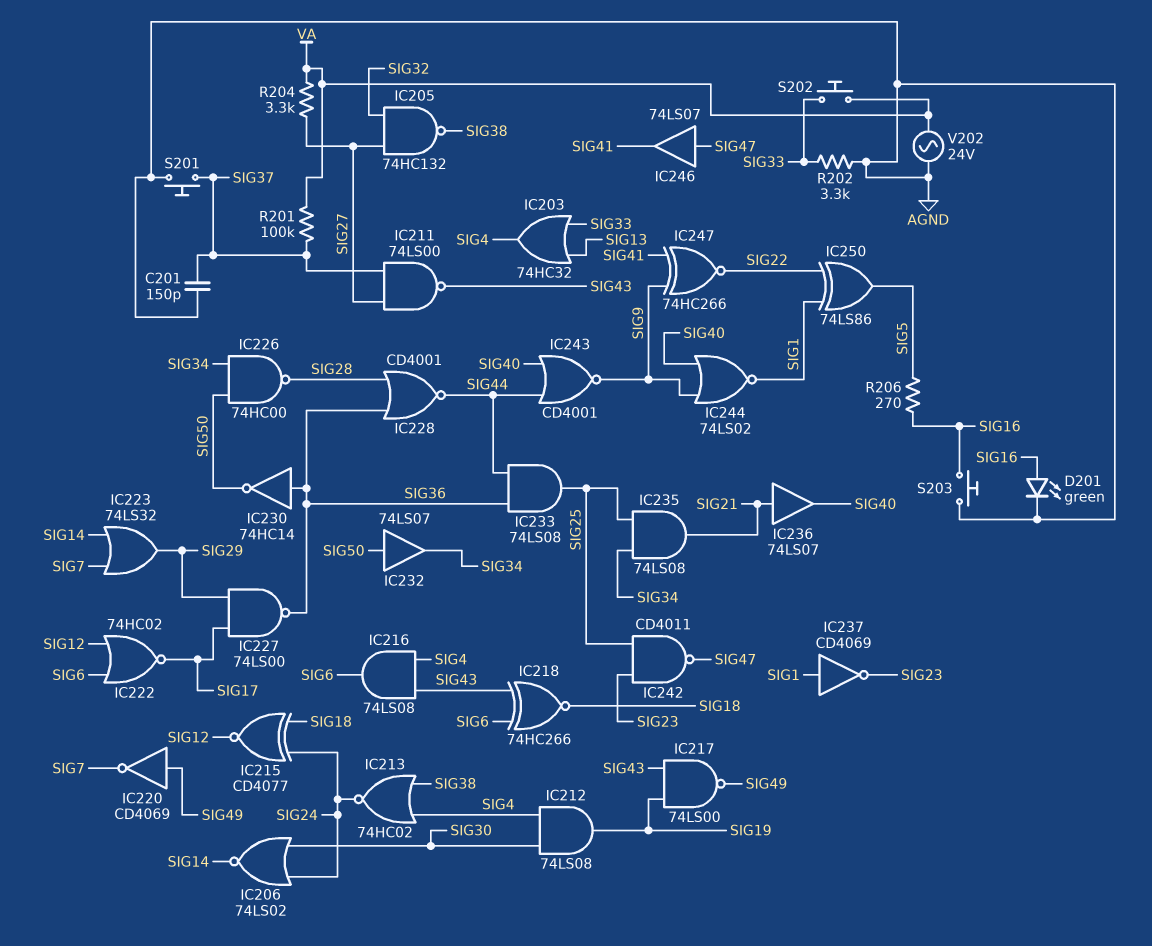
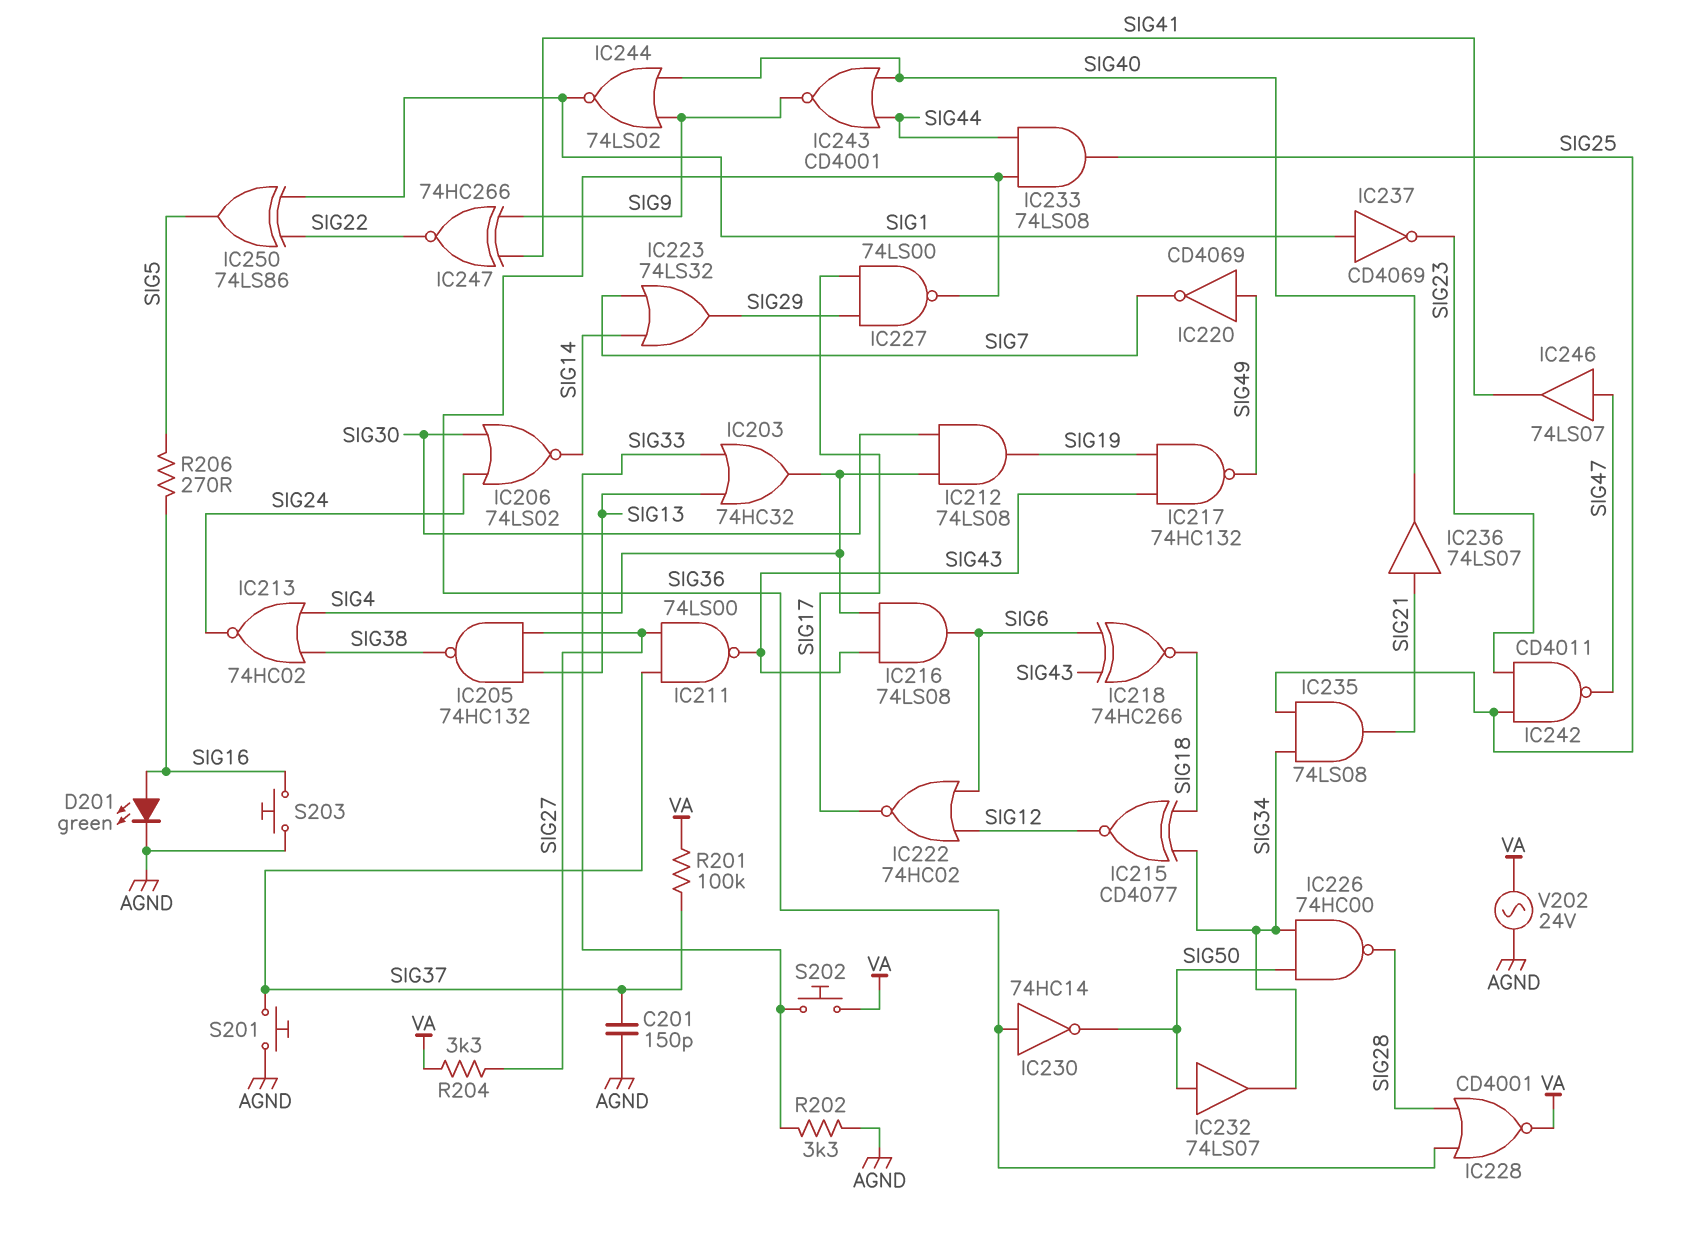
IC205: NAND 74HC132 (in SIG27, in SIG32, out SIG38) -> NAND 74HC132 (in SIG13, in SIG27, out SIG38)
IC215: XNOR CD4077 (in SIG18, in SIG24, out SIG12) -> XNOR CD4077 (in SIG18, in SIG34, out SIG12)
IC217: NAND 74LS00 (in SIG19, in SIG43, out SIG49) -> NAND 74HC132 (in SIG19, in SIG43, out SIG49)
IC228: NOR CD4001 (in SIG28, in SIG36, out SIG44) -> NOR CD4001 (in SIG28, in SIG36, out VA)

